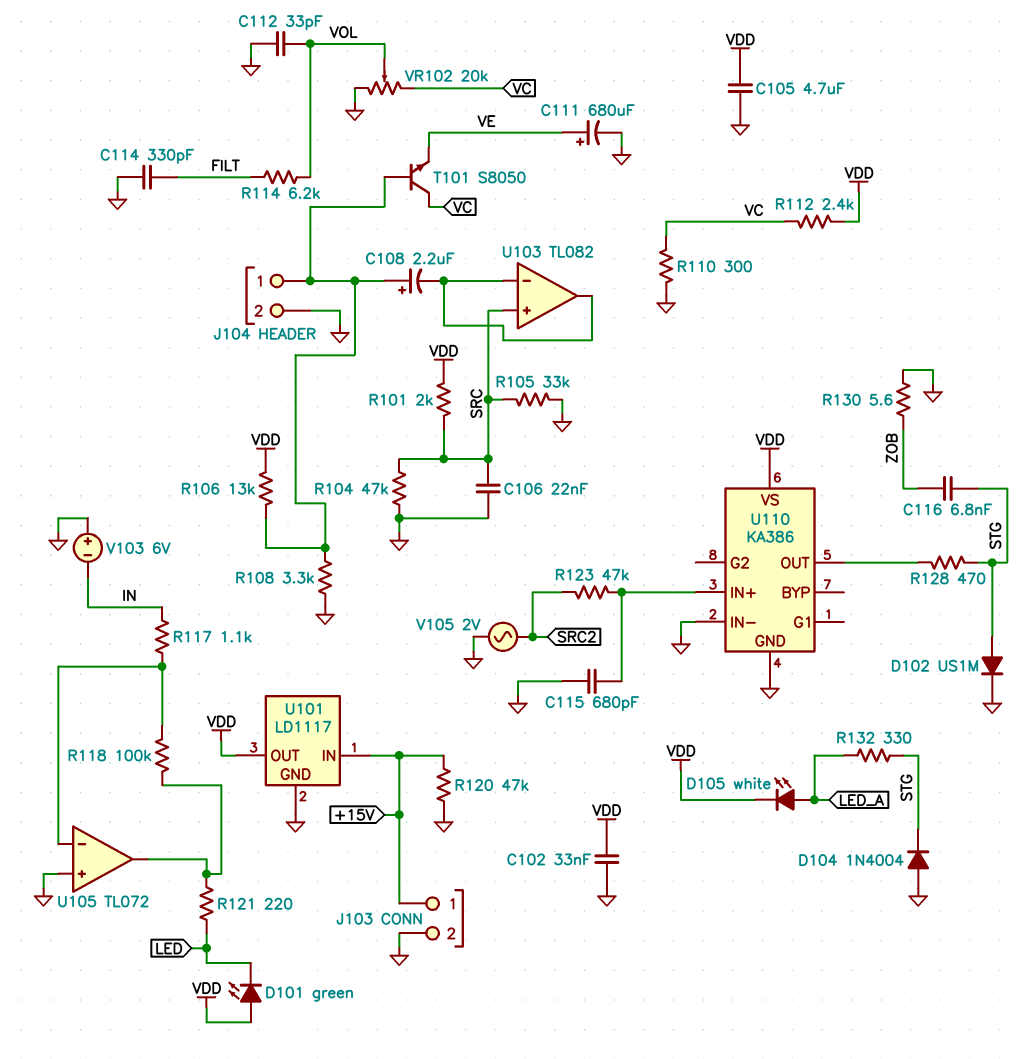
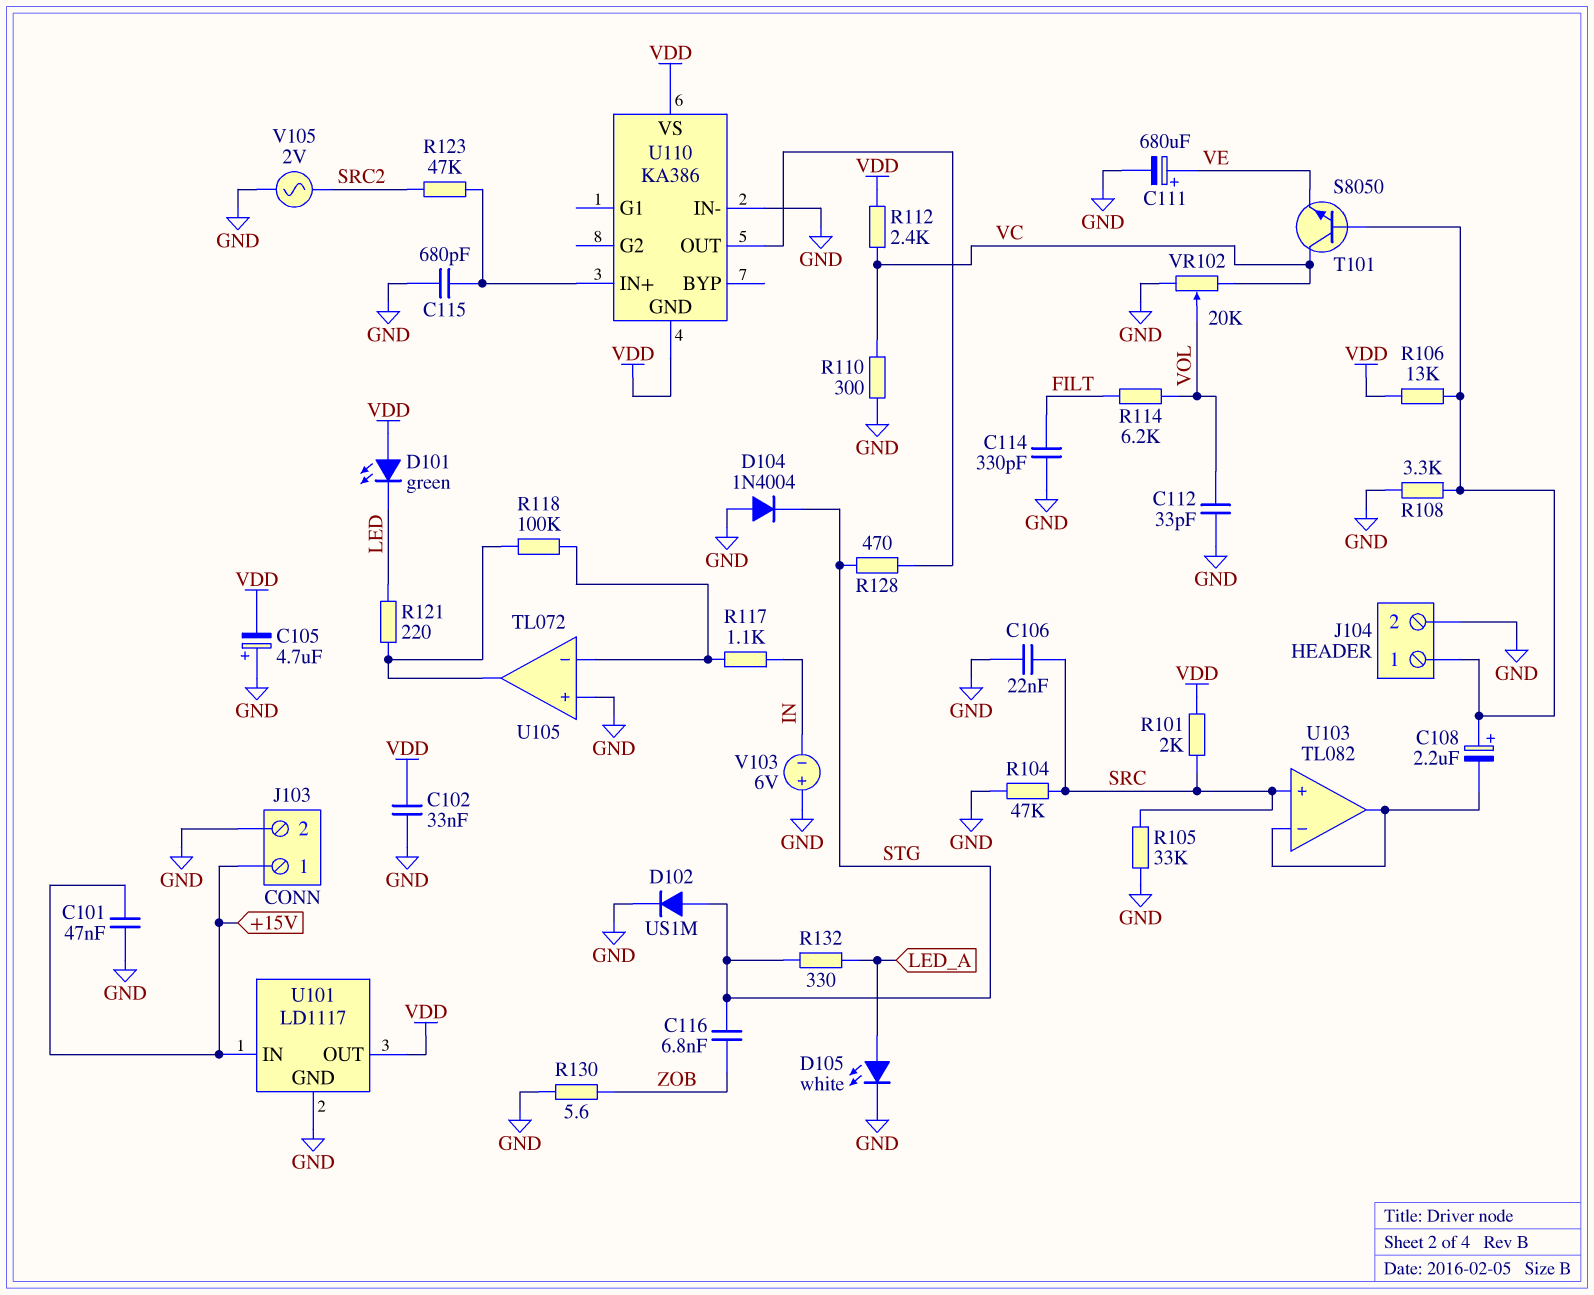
C101: none -> 47nF (+15V, GND)
C105: 4.7uF (GND, VDD) -> 4.7uF (plus GND, minus VDD)
D105: LED white (A LED_A, K VDD) -> LED white (A LED_A, K GND)
R120: 47k (+15V, GND) -> none
U110 pin GND: GND -> VDD

